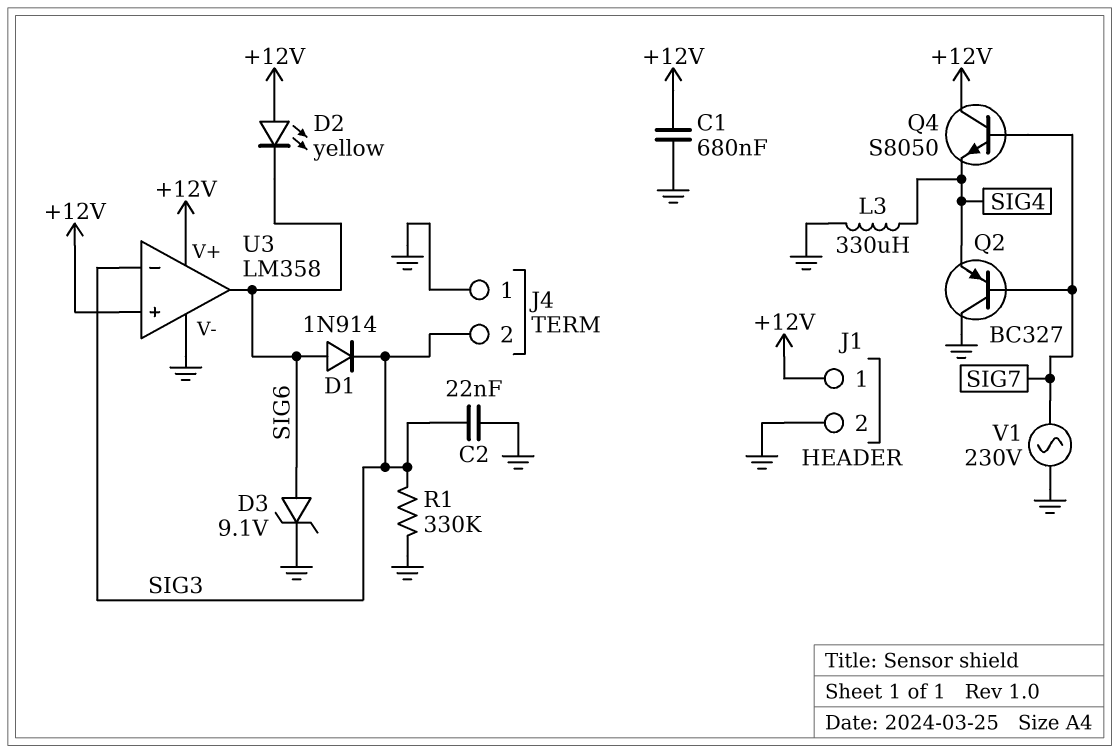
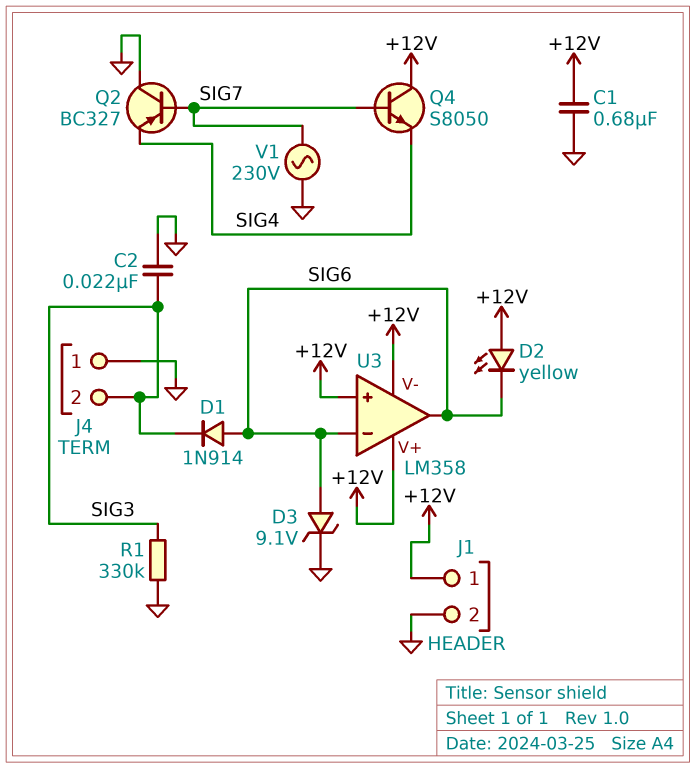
L3: 330uH (GND, SIG4) -> none
U3 pin V-: GND -> +12V
U3 pin in-: SIG3 -> SIG6

